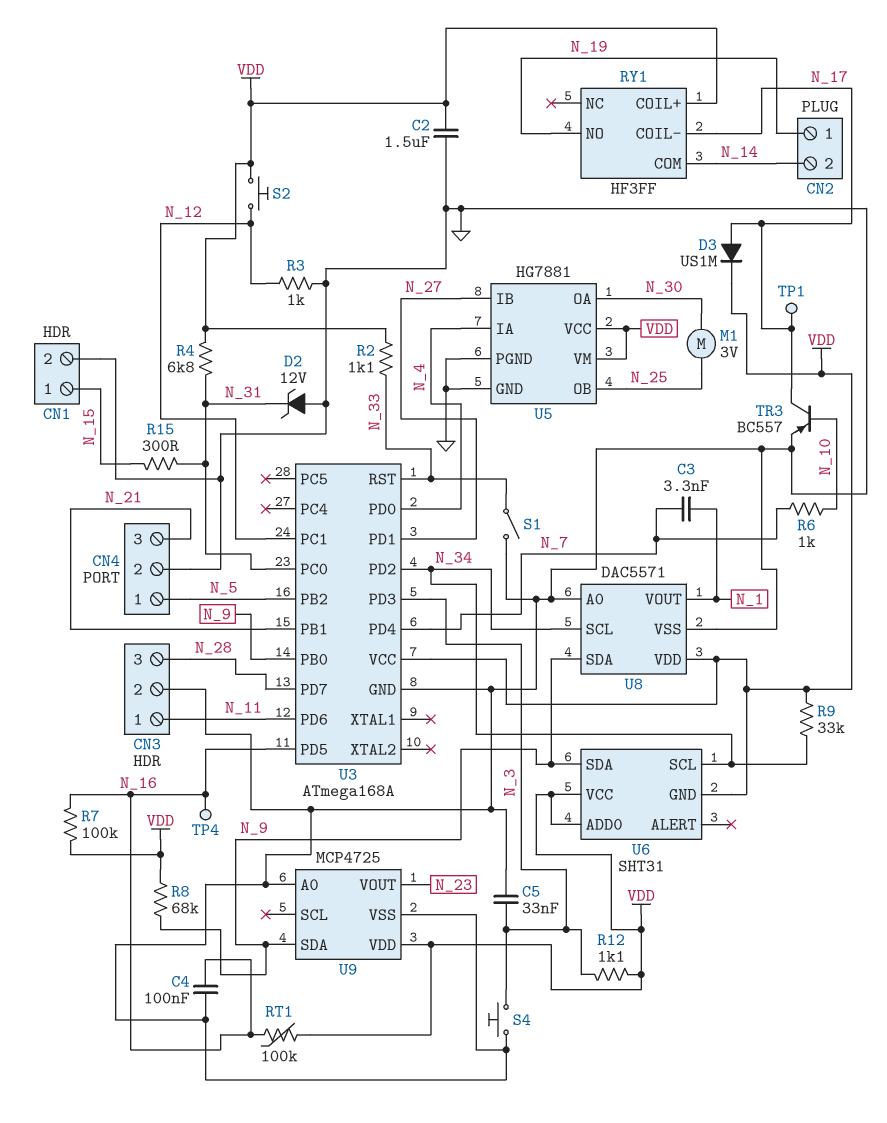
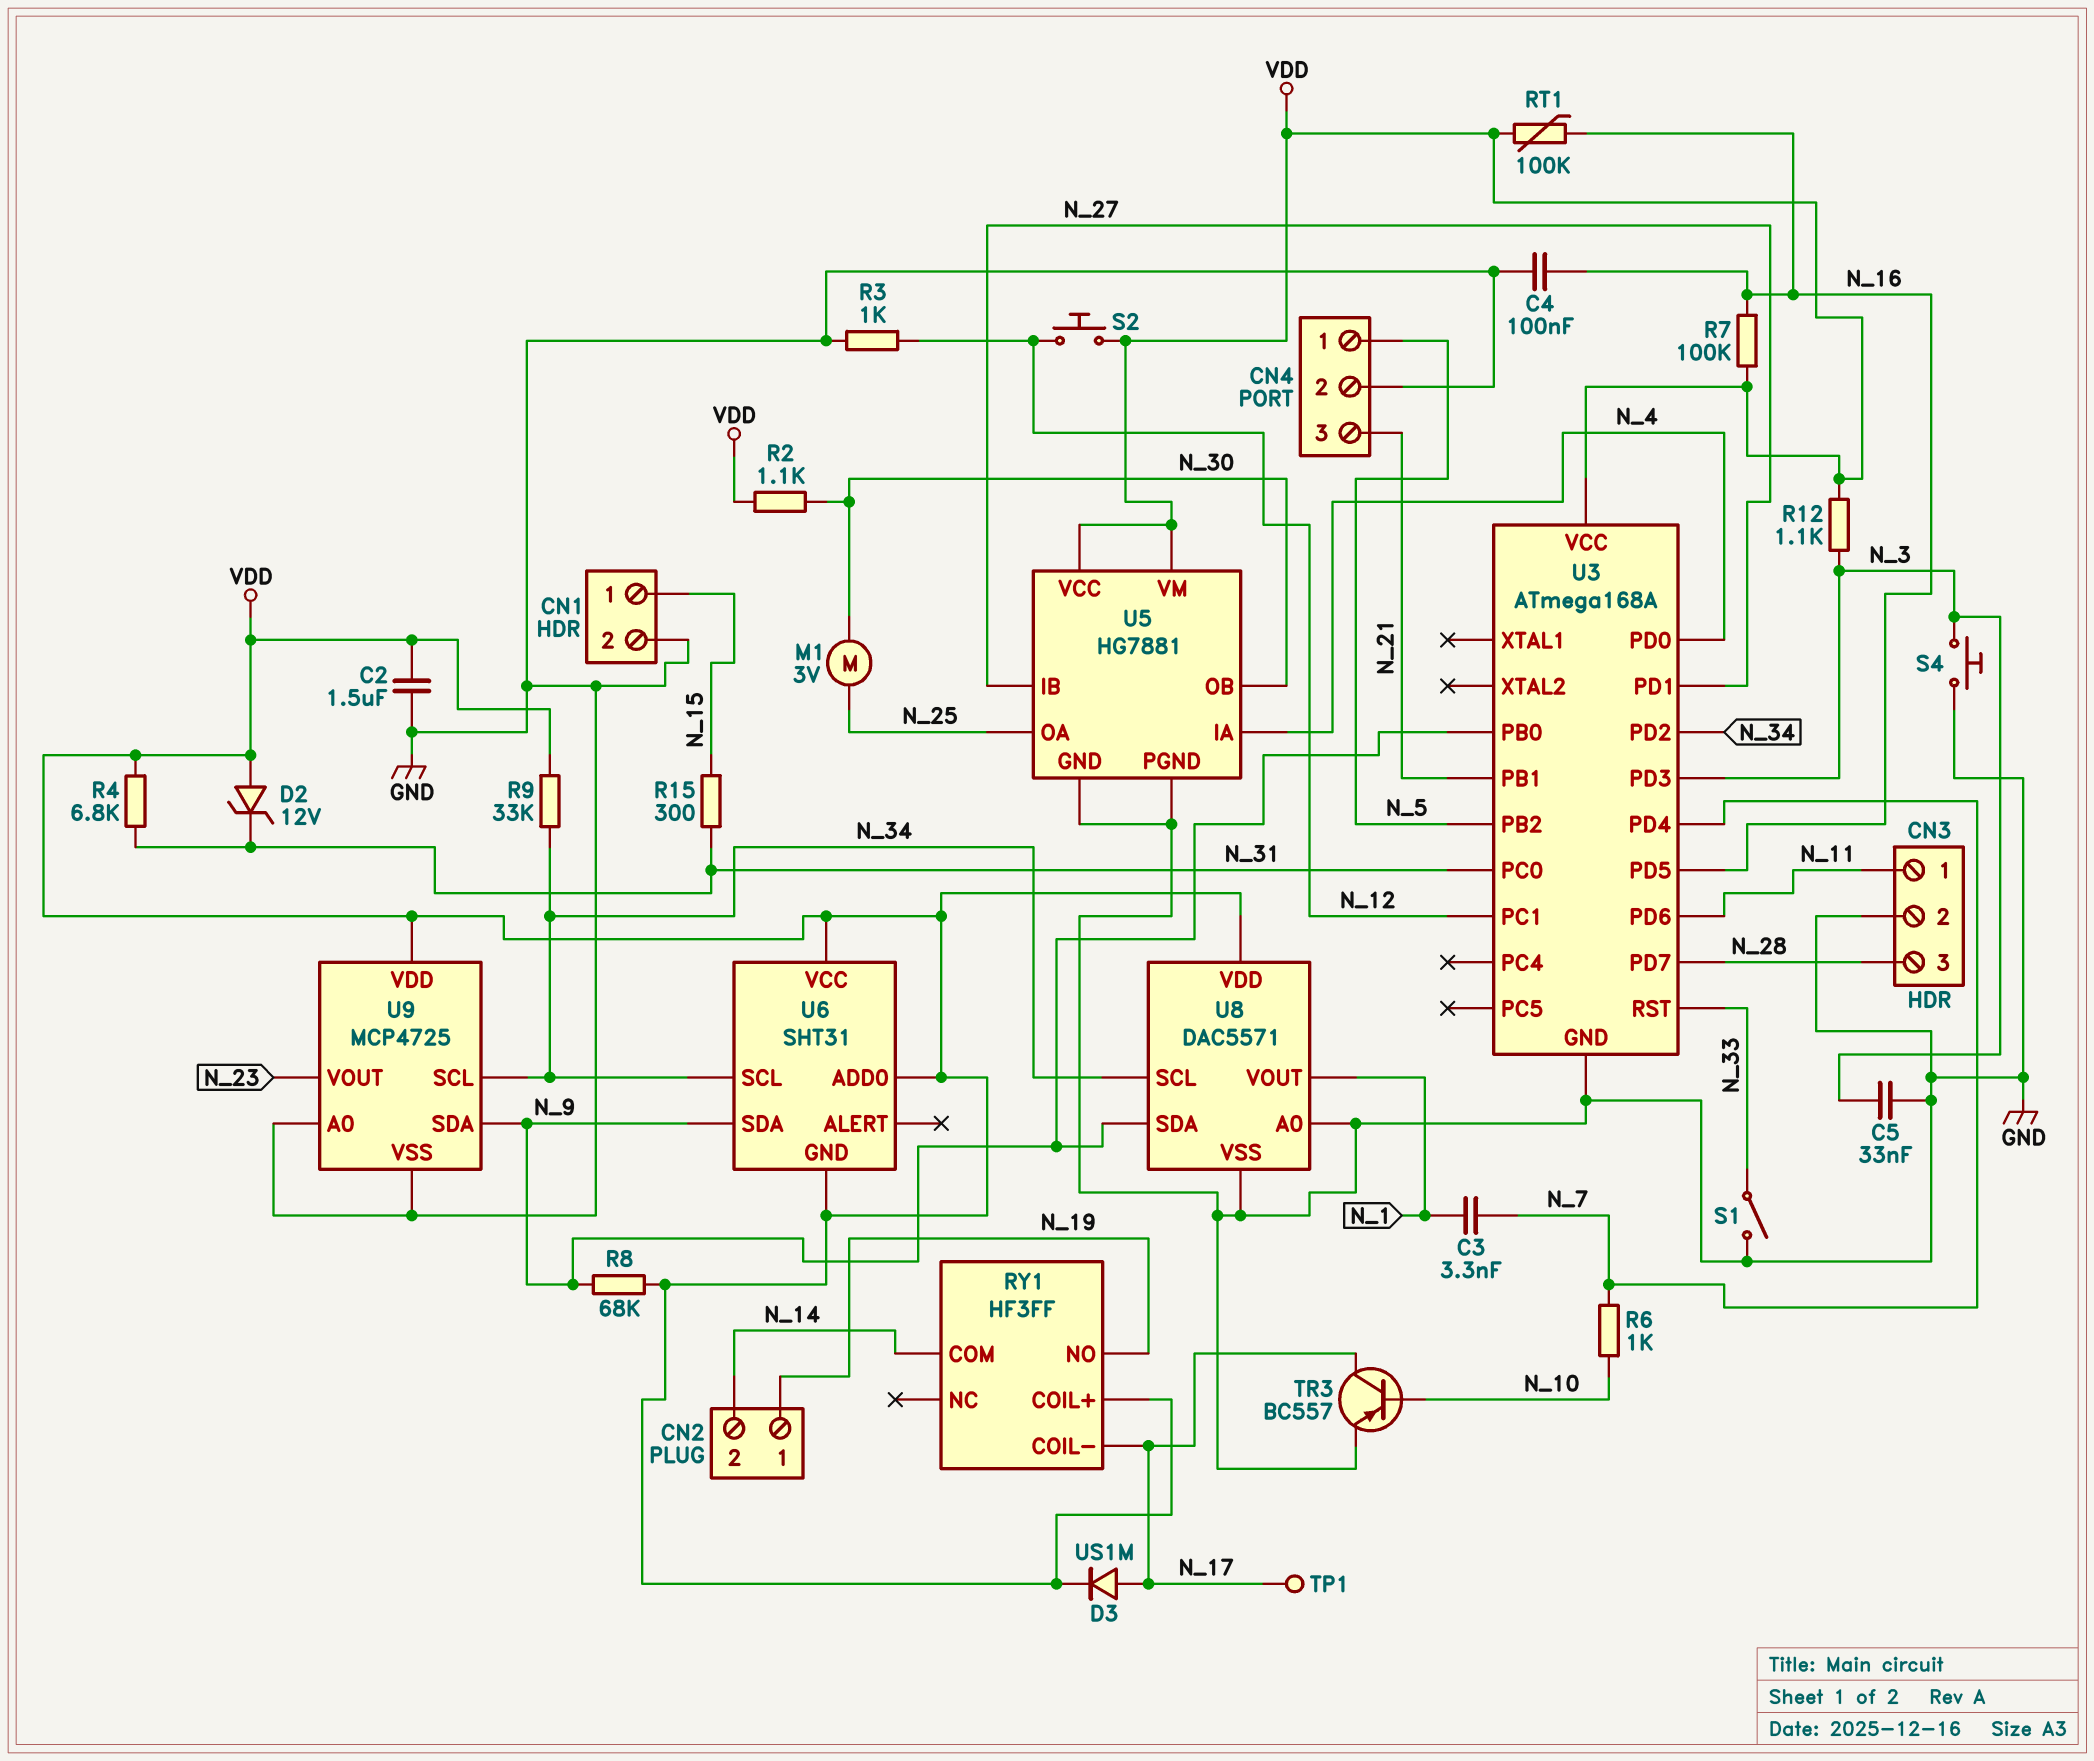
D2: zener 12V (A GND, K N_31) -> zener 12V (A VDD, K N_31)
R2: 1.1k (N_33, VDD) -> 1.1k (N_30, VDD)
TP4: test point (N_16) -> none
U5 pin OA: N_30 -> N_25
U5 pin OB: N_25 -> N_30
U9 pin SCL: none -> N_34

